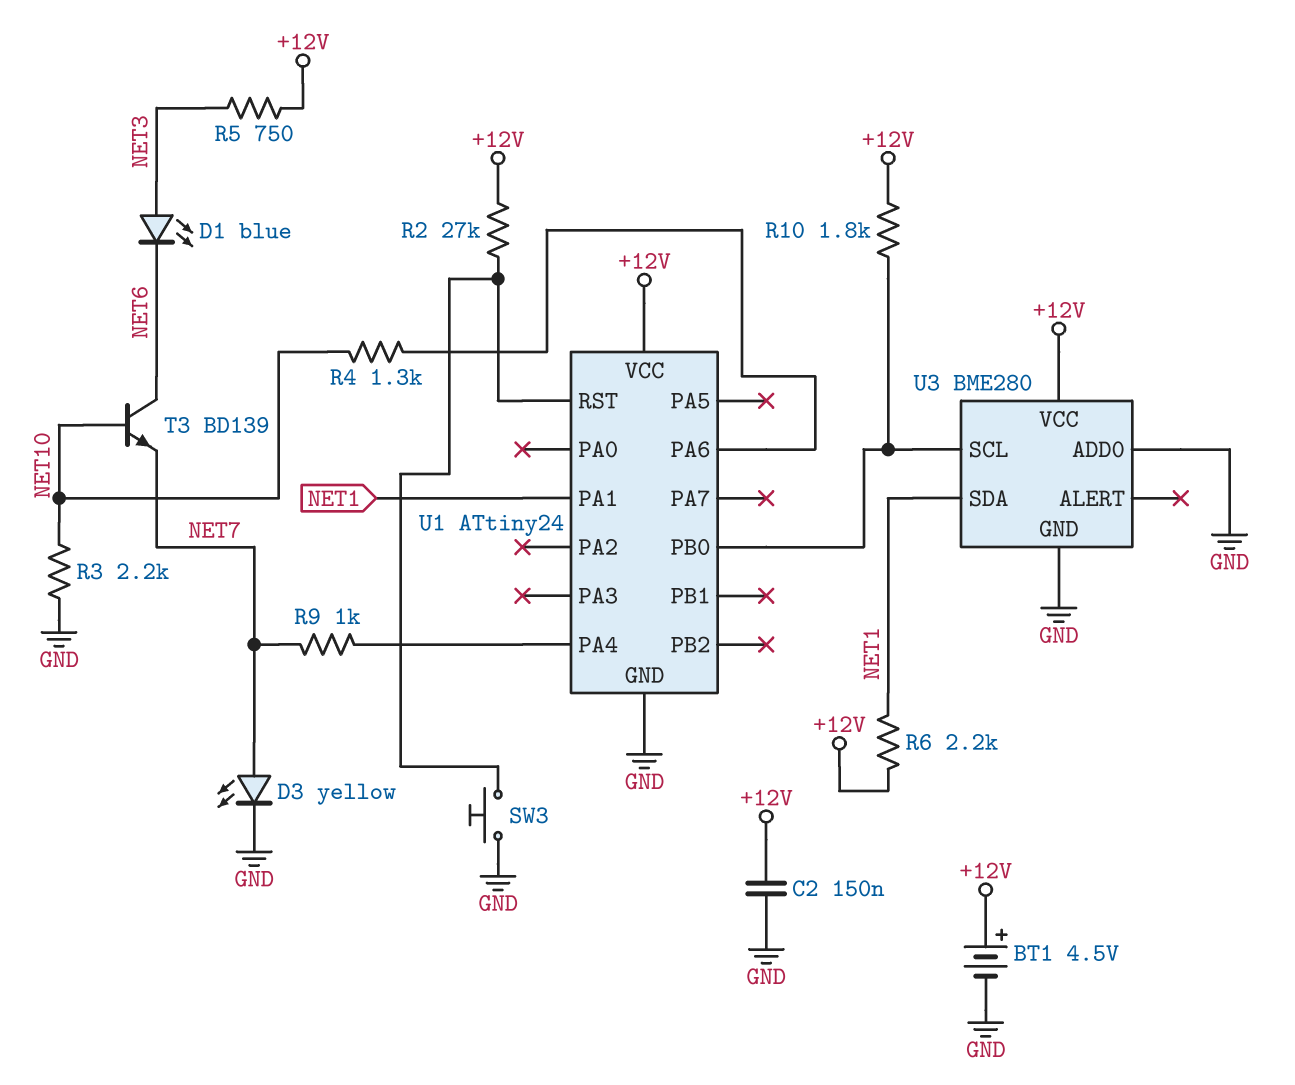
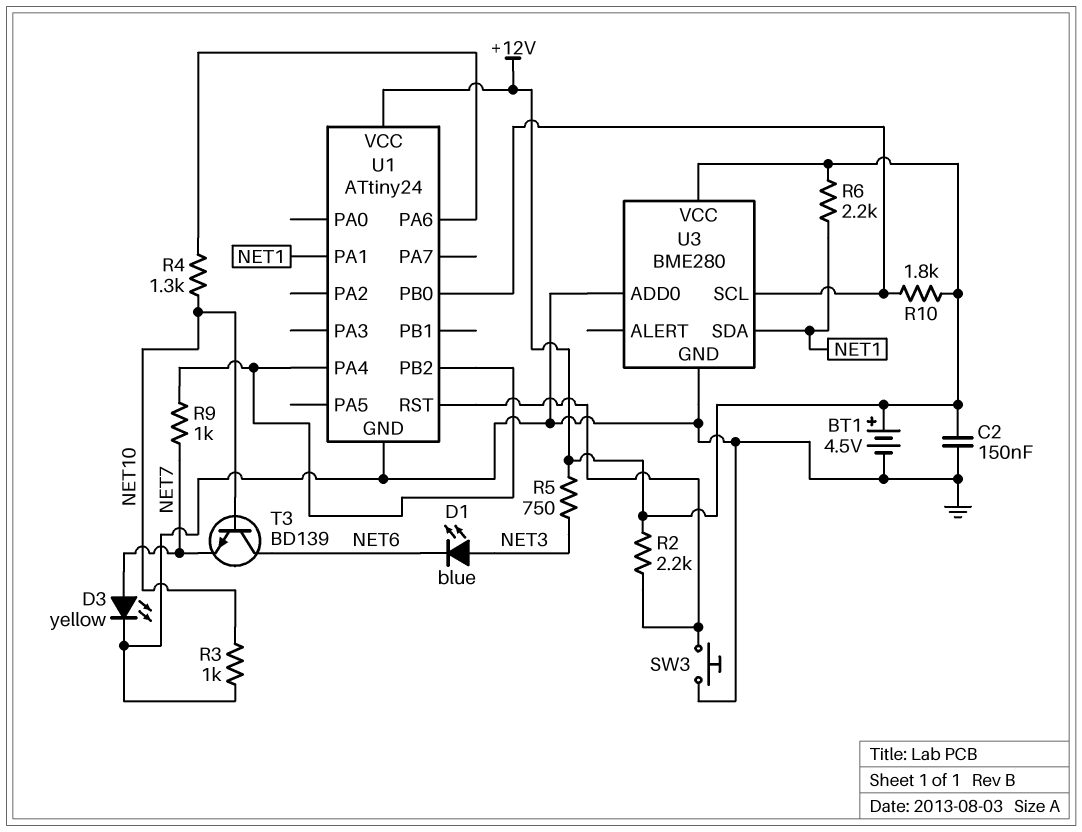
R2: 27k (+12V, U1/RST) -> 2.2k (+12V, U1/RST)
R3: 2.2k (GND, NET10) -> 1k (GND, NET10)
U1 pin PB2: none -> U1/PA4

